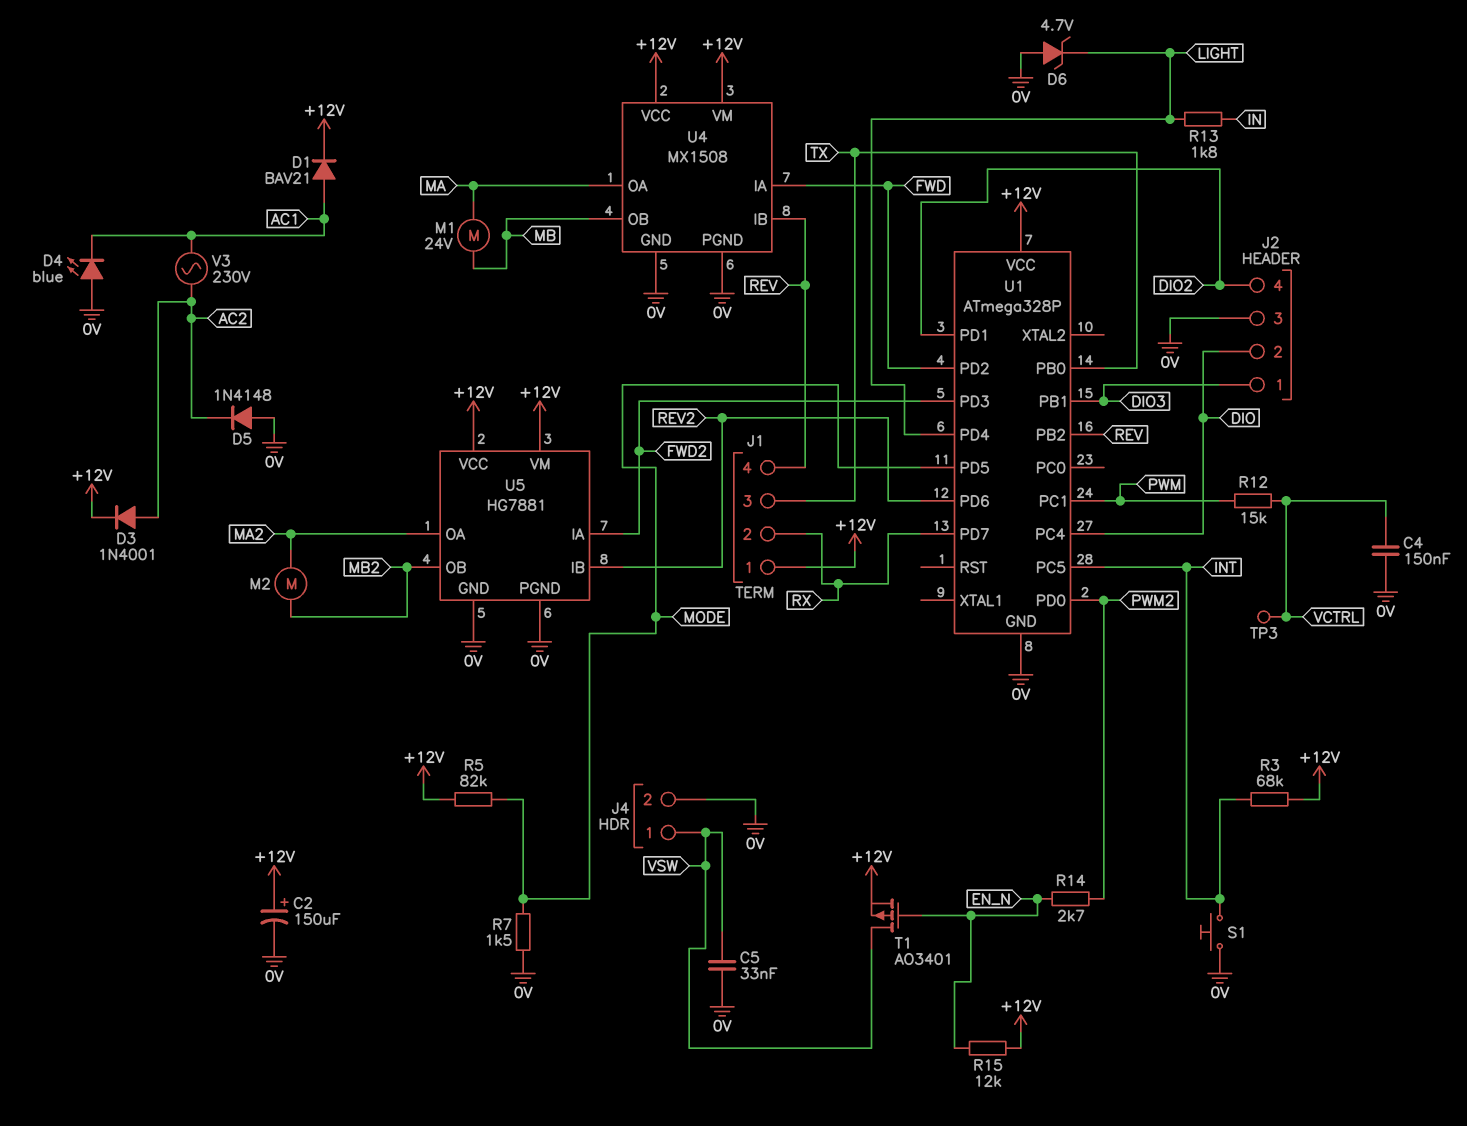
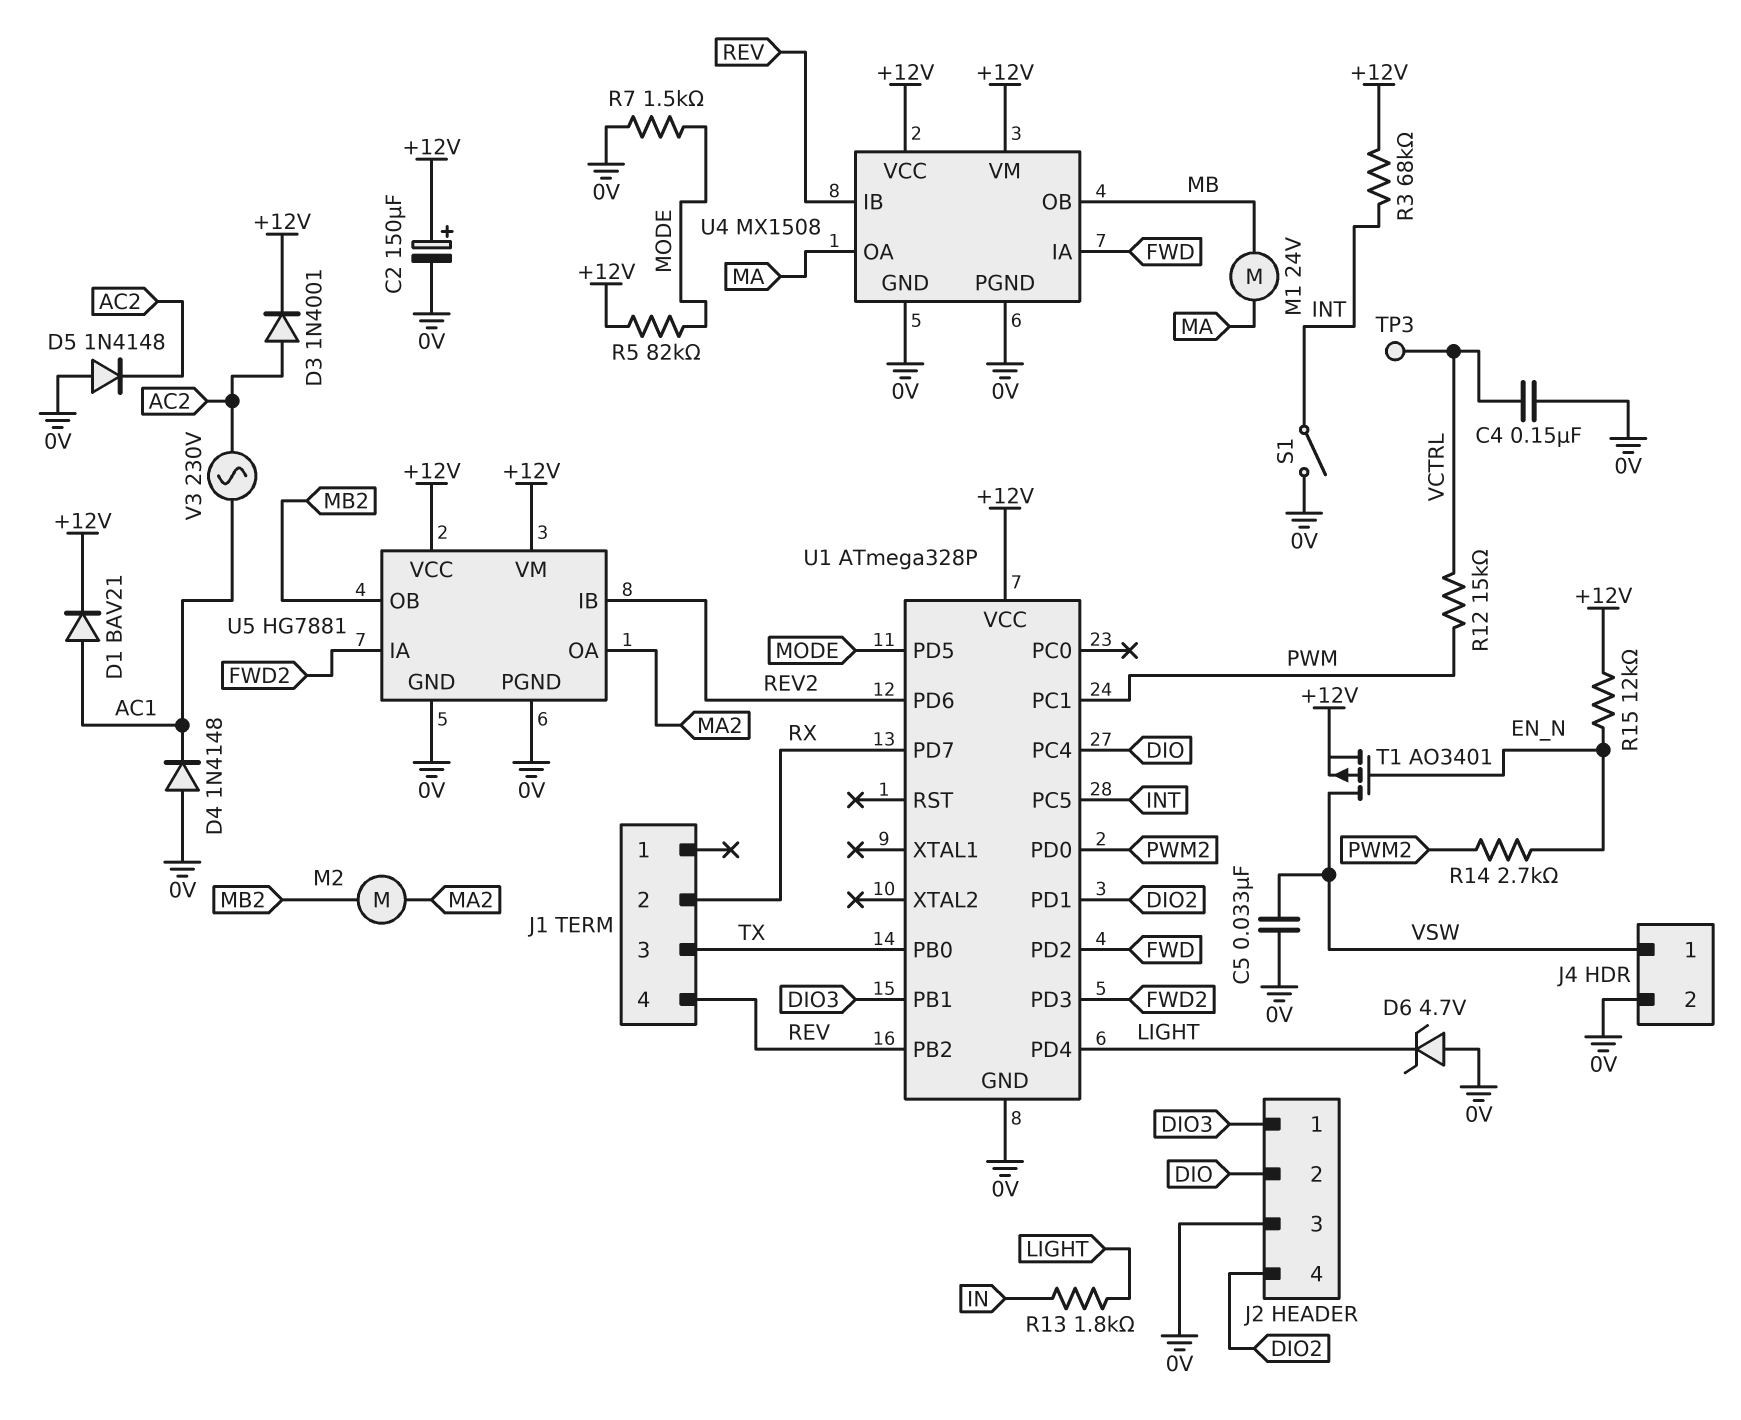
D4: LED blue (A 0V, K AC1) -> diode 1N4148 (A 0V, K AC1)
J1 pin 1: +12V -> none
S1: button (0V, INT) -> switch (0V, INT)

